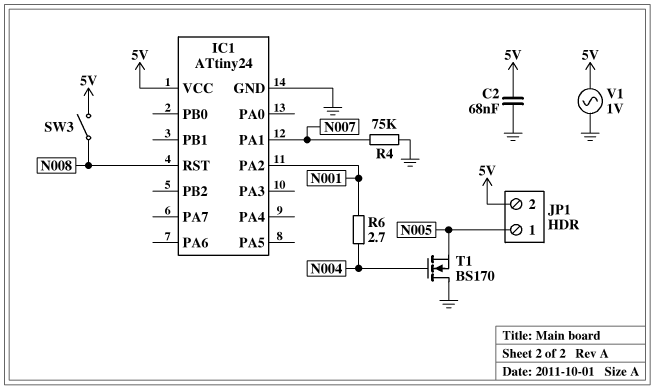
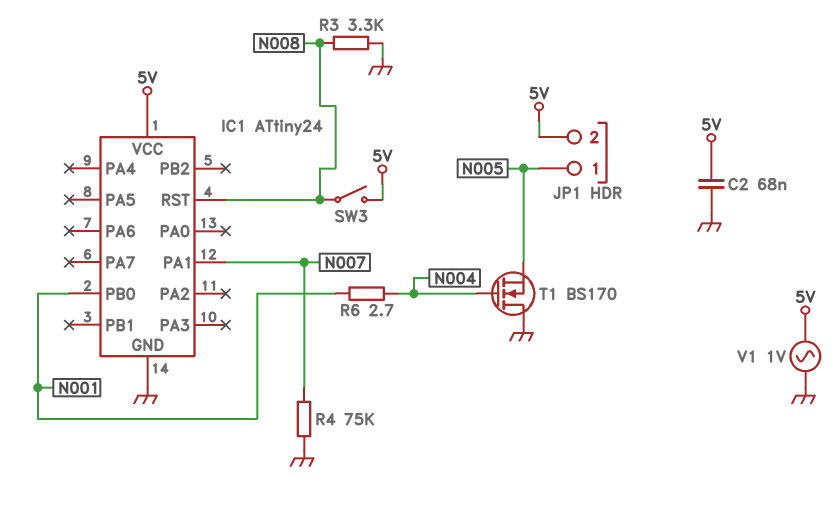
IC1 pin PA2: N001 -> none
IC1 pin PB0: none -> N001
R3: none -> 3.3k (GND, N008)

